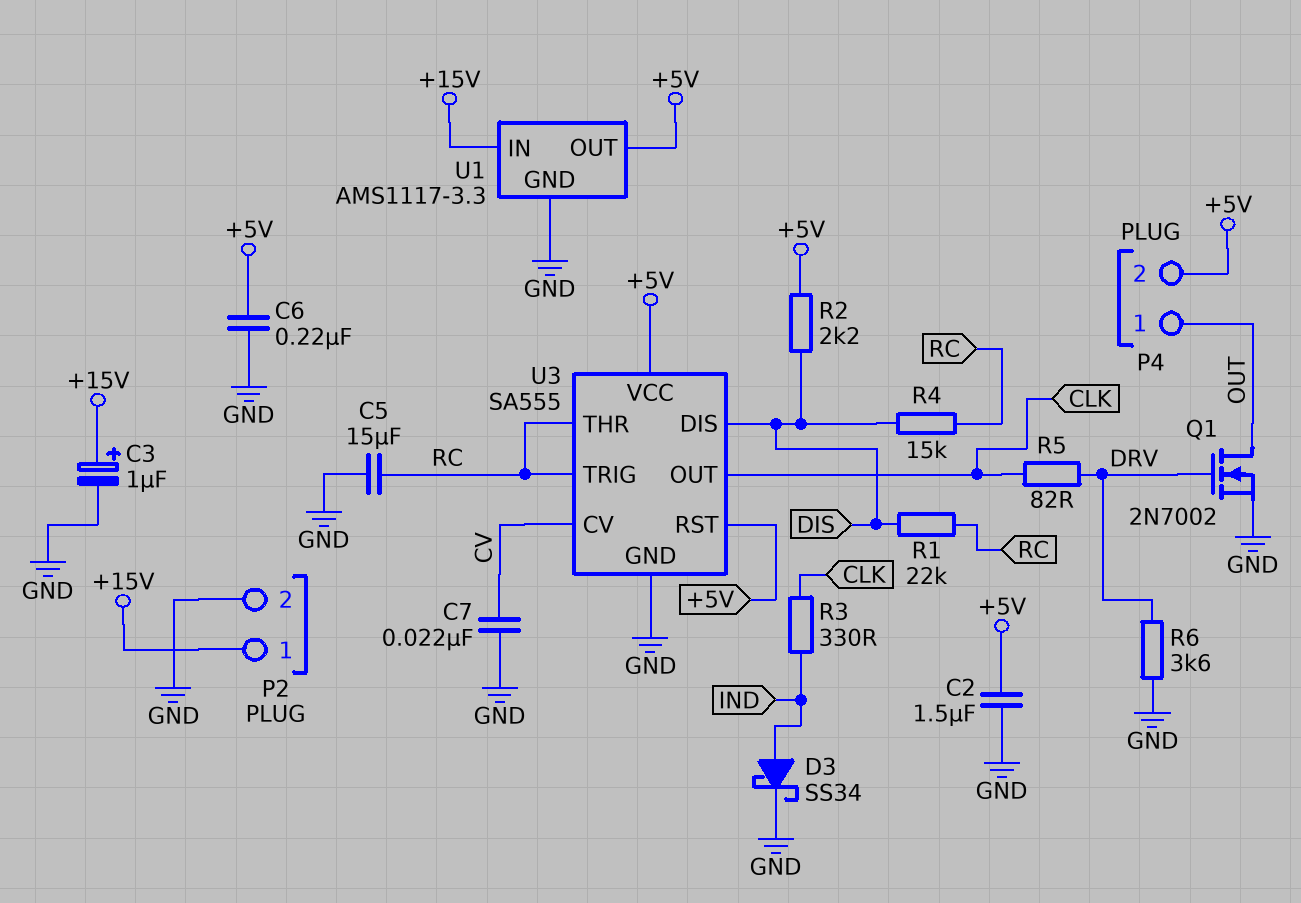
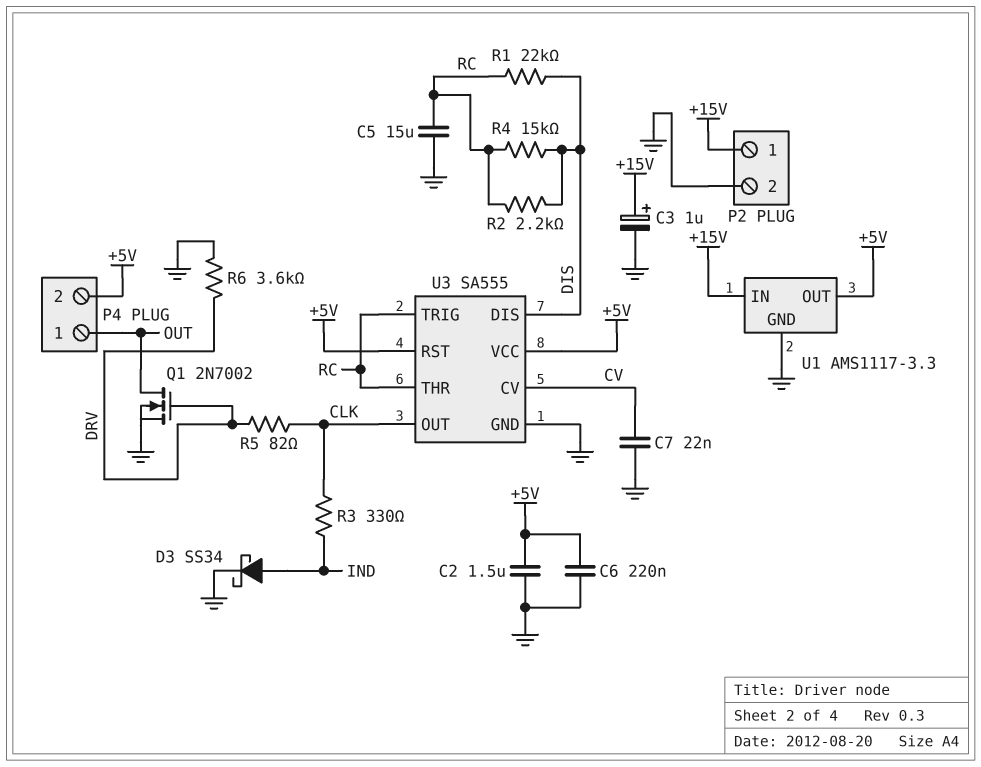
R2: 2.2k (+5V, DIS) -> 2.2k (DIS, RC)

